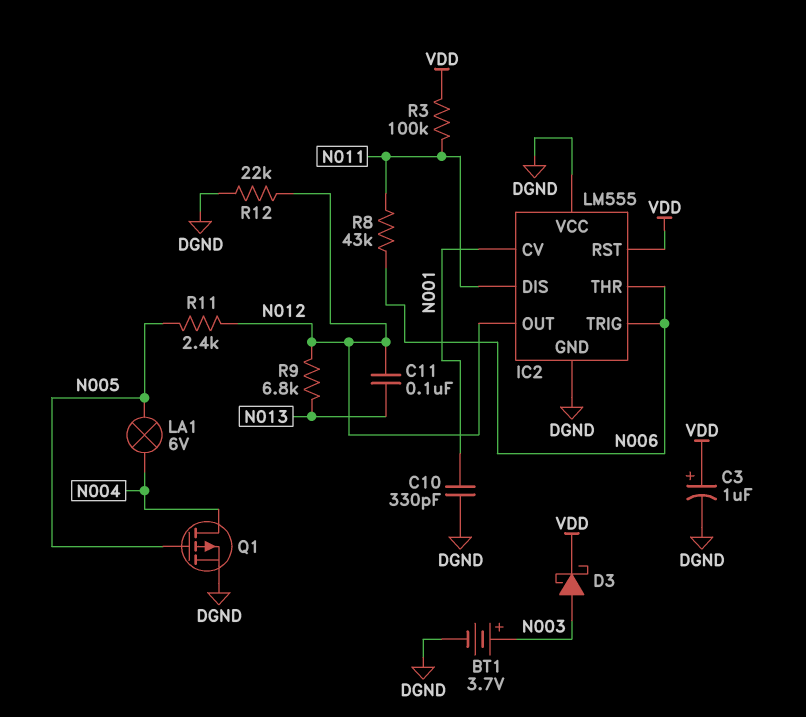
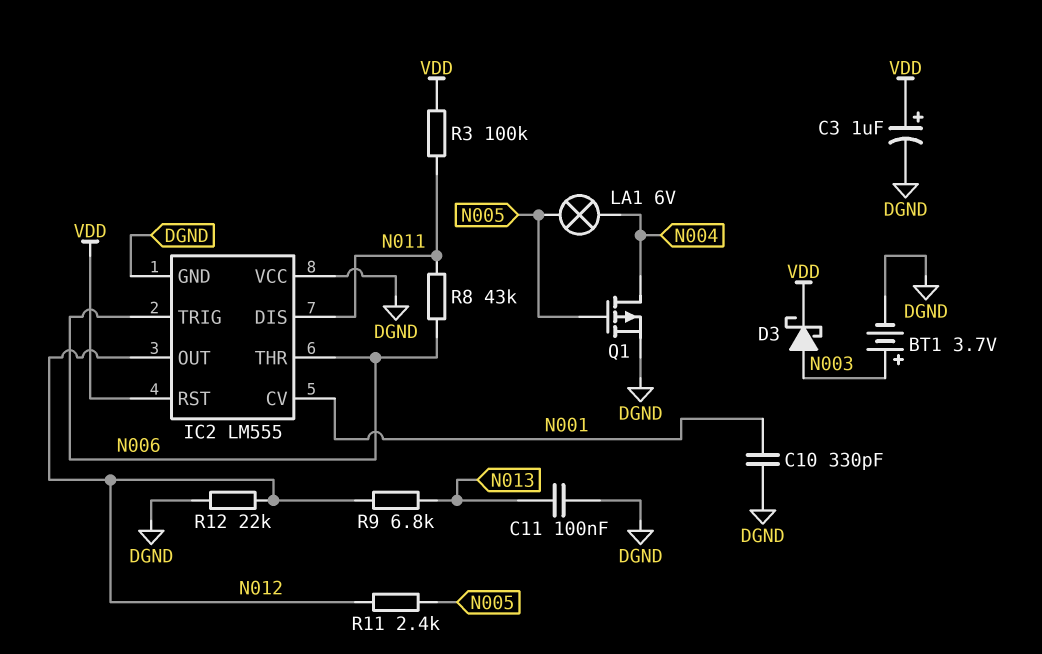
C11: 100nF (N012, N013) -> 100nF (DGND, N013)

